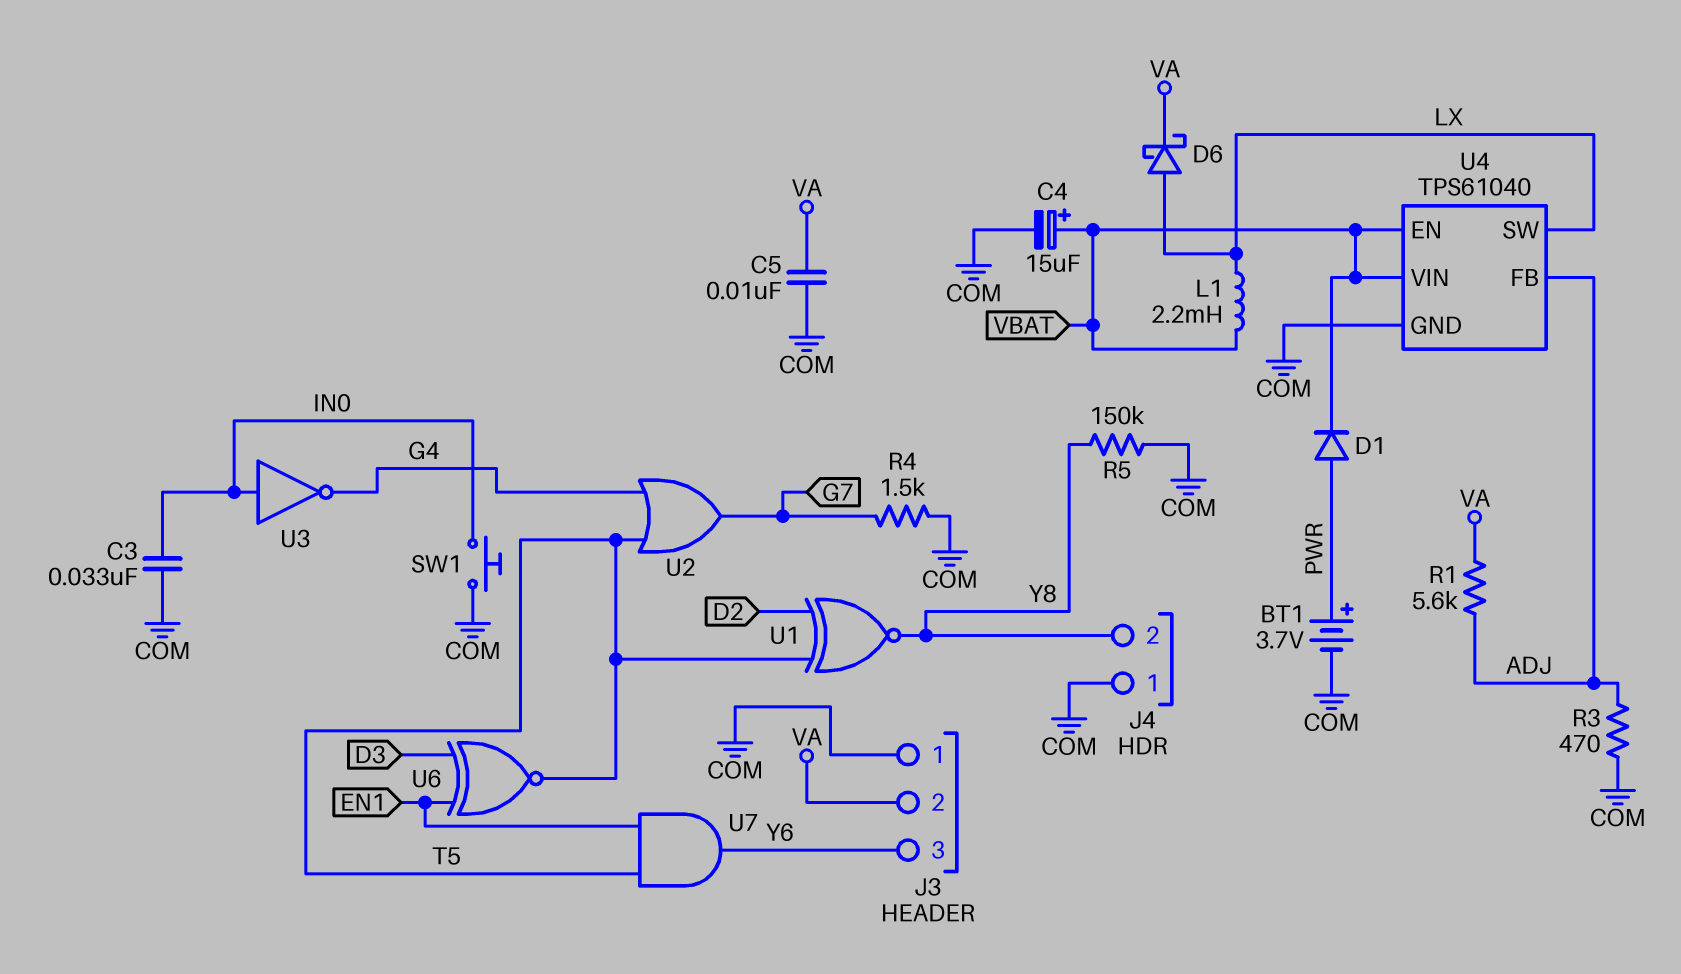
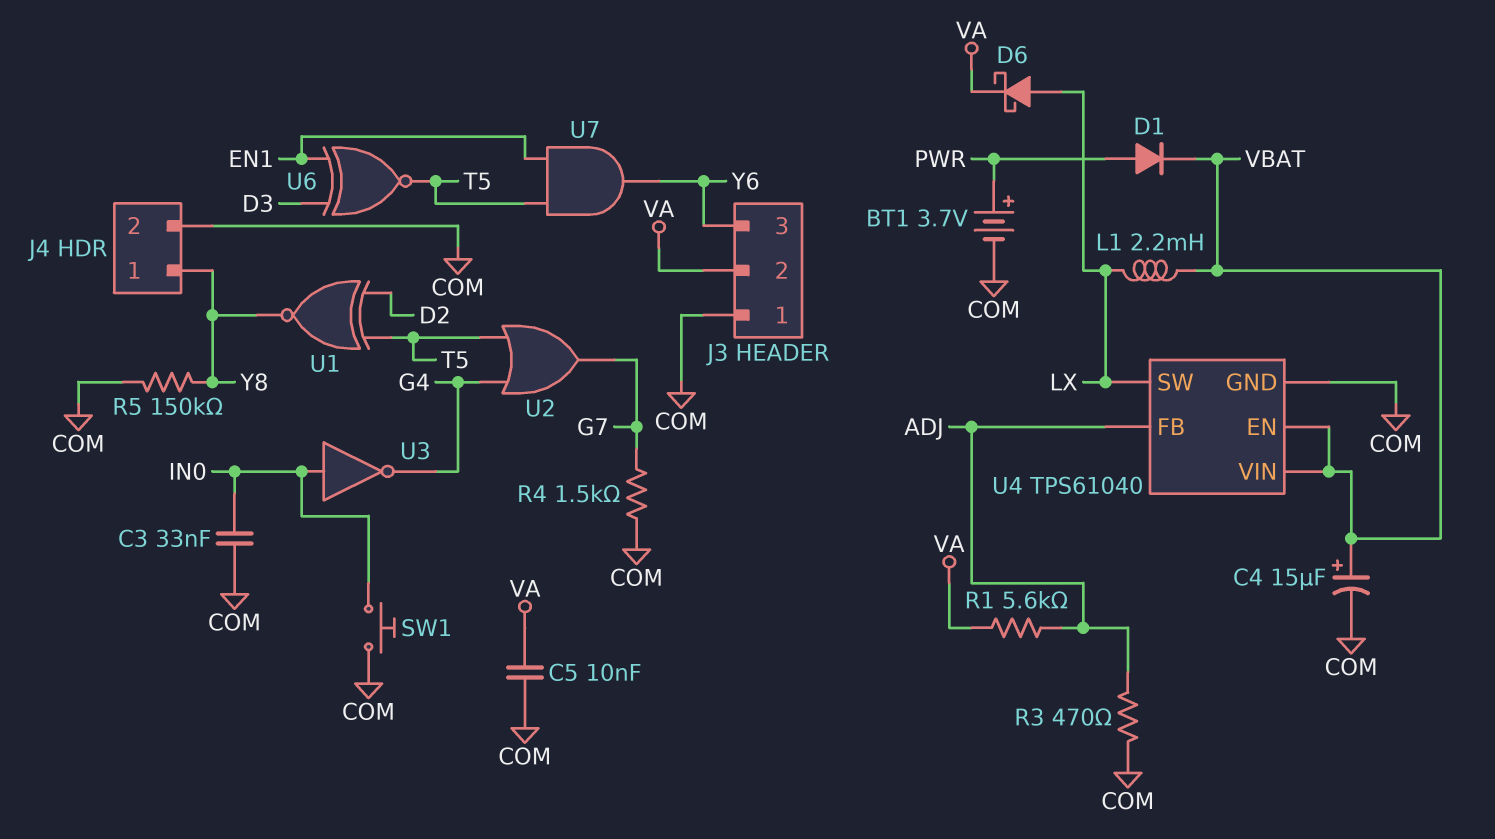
J4 pin 1: COM -> Y8
J4 pin 2: Y8 -> COM

